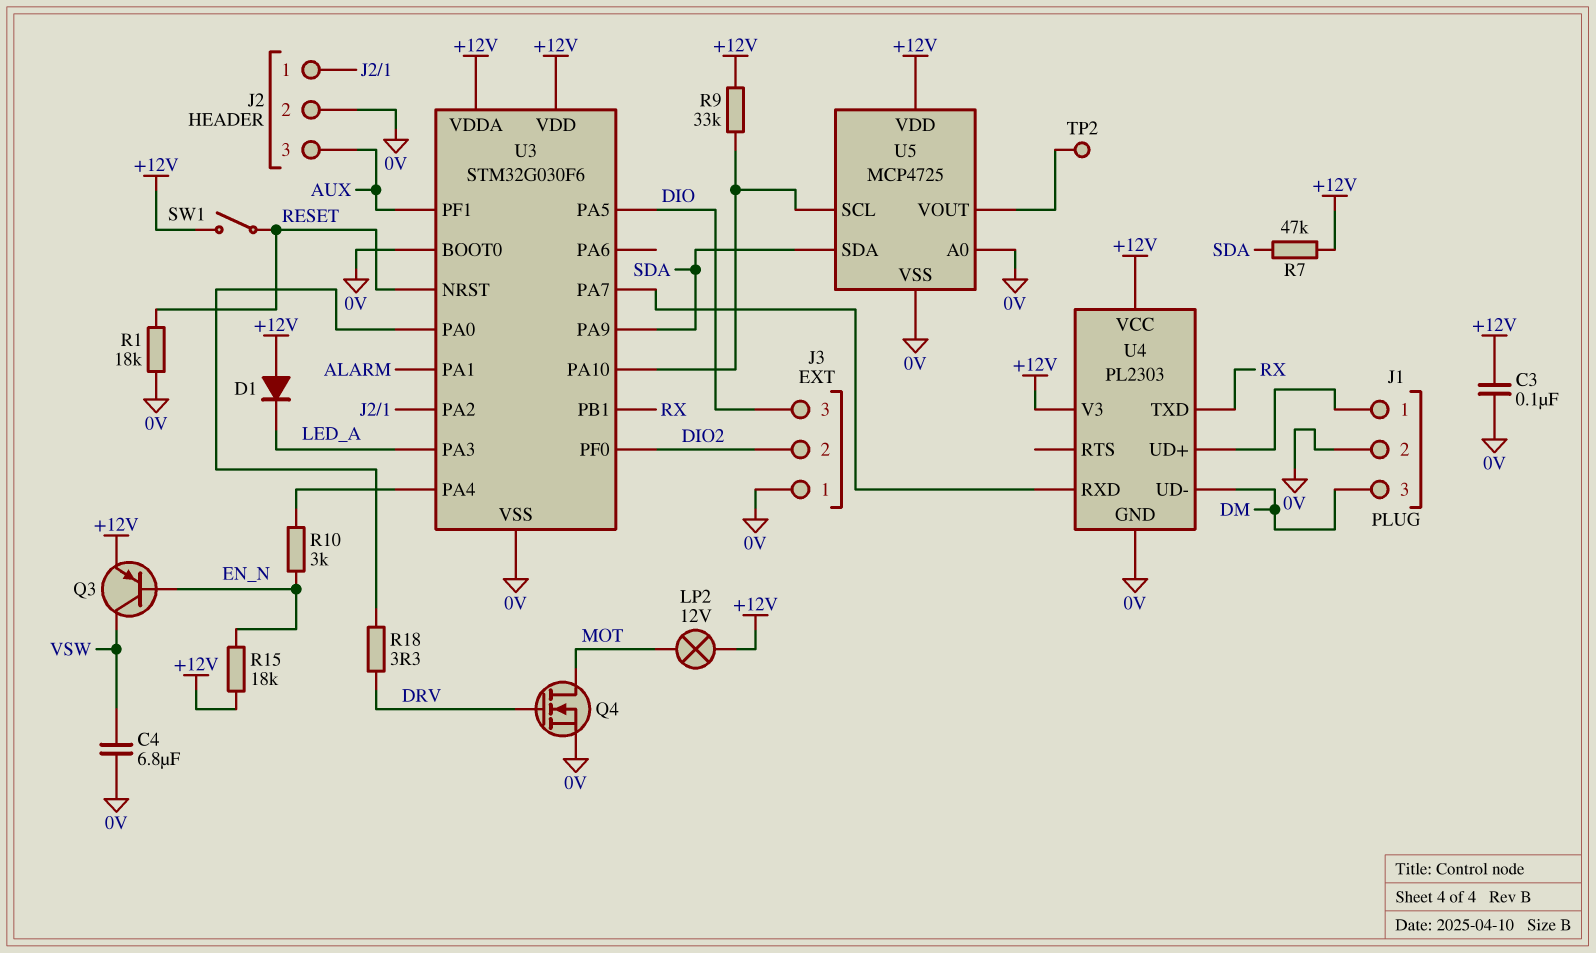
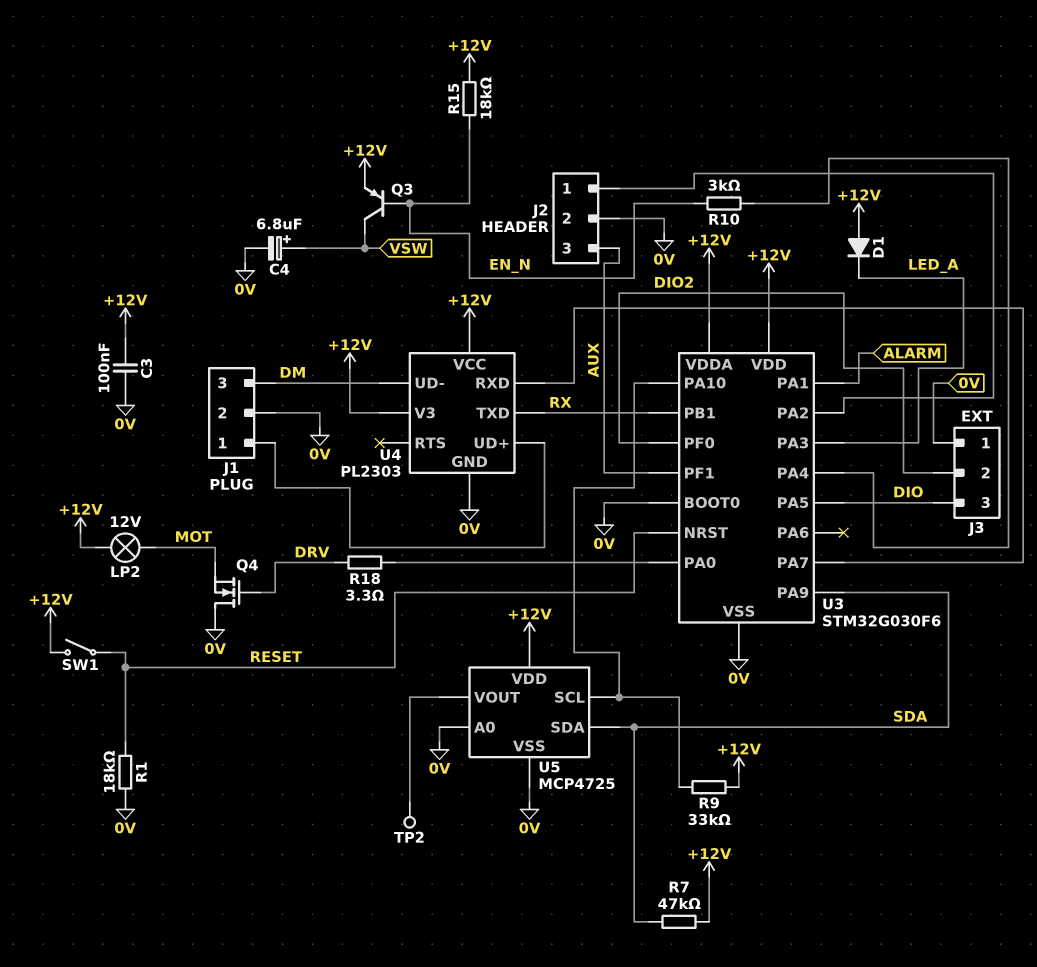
C4: 6.8uF (0V, VSW) -> 6.8uF (plus VSW, minus 0V)
Q4: NMOS (G DRV, D MOT, S 0V) -> NMOS (G DRV, D 0V, S MOT)

